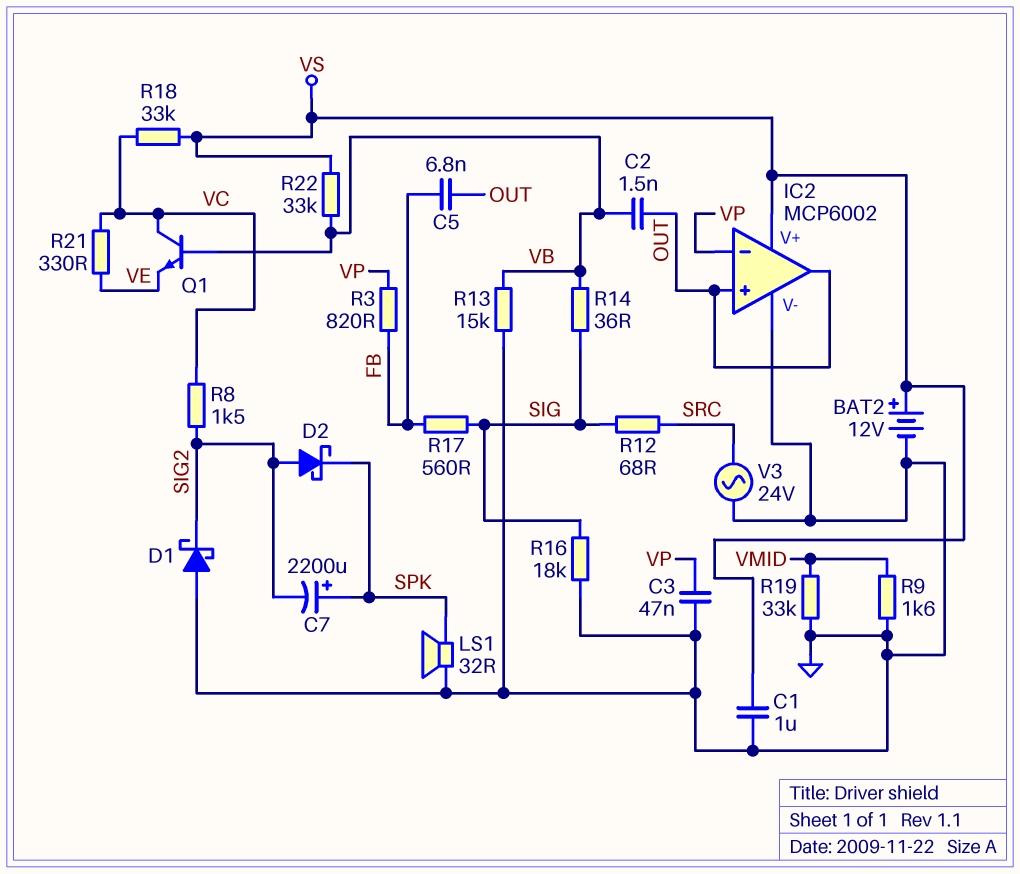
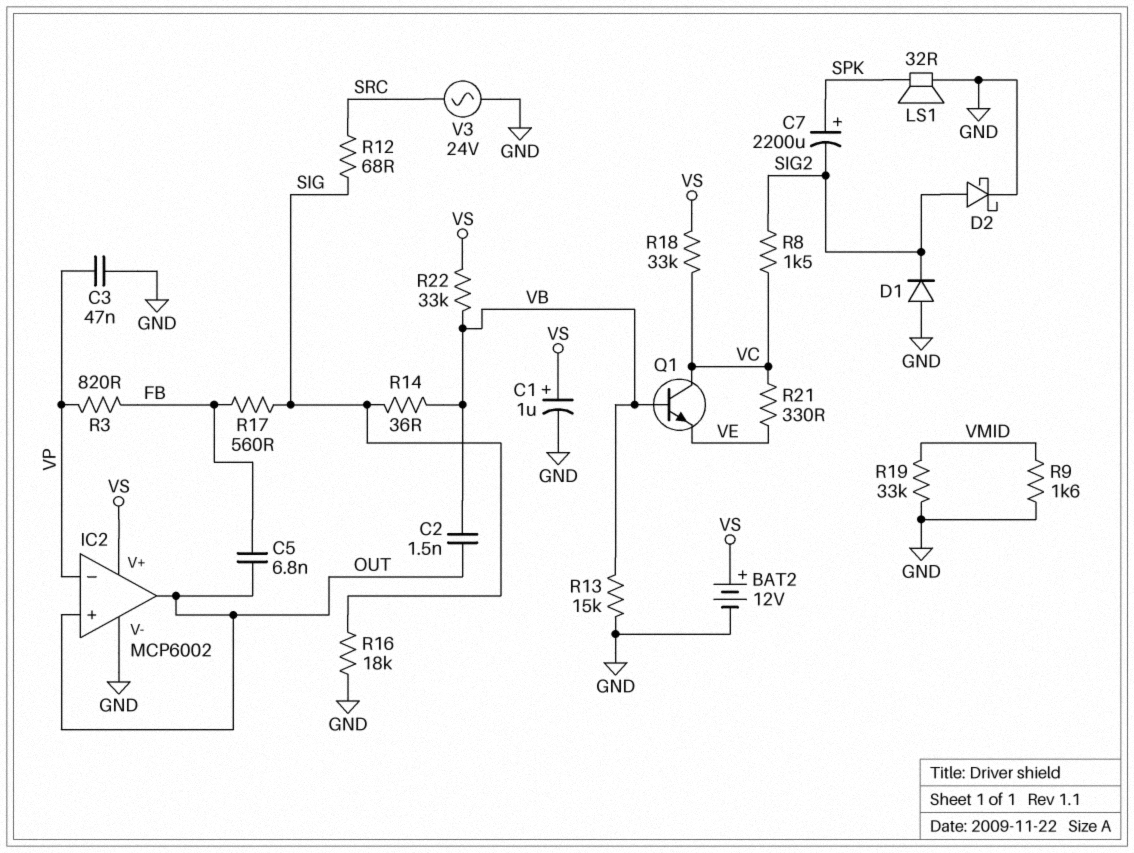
C1: 1uF (GND, VS) -> 1uF (plus VS, minus GND)
D1: schottky (A GND, K SIG2) -> diode (A GND, K SIG2)
D2: schottky (A SIG2, K SPK) -> schottky (A SIG2, K GND)

